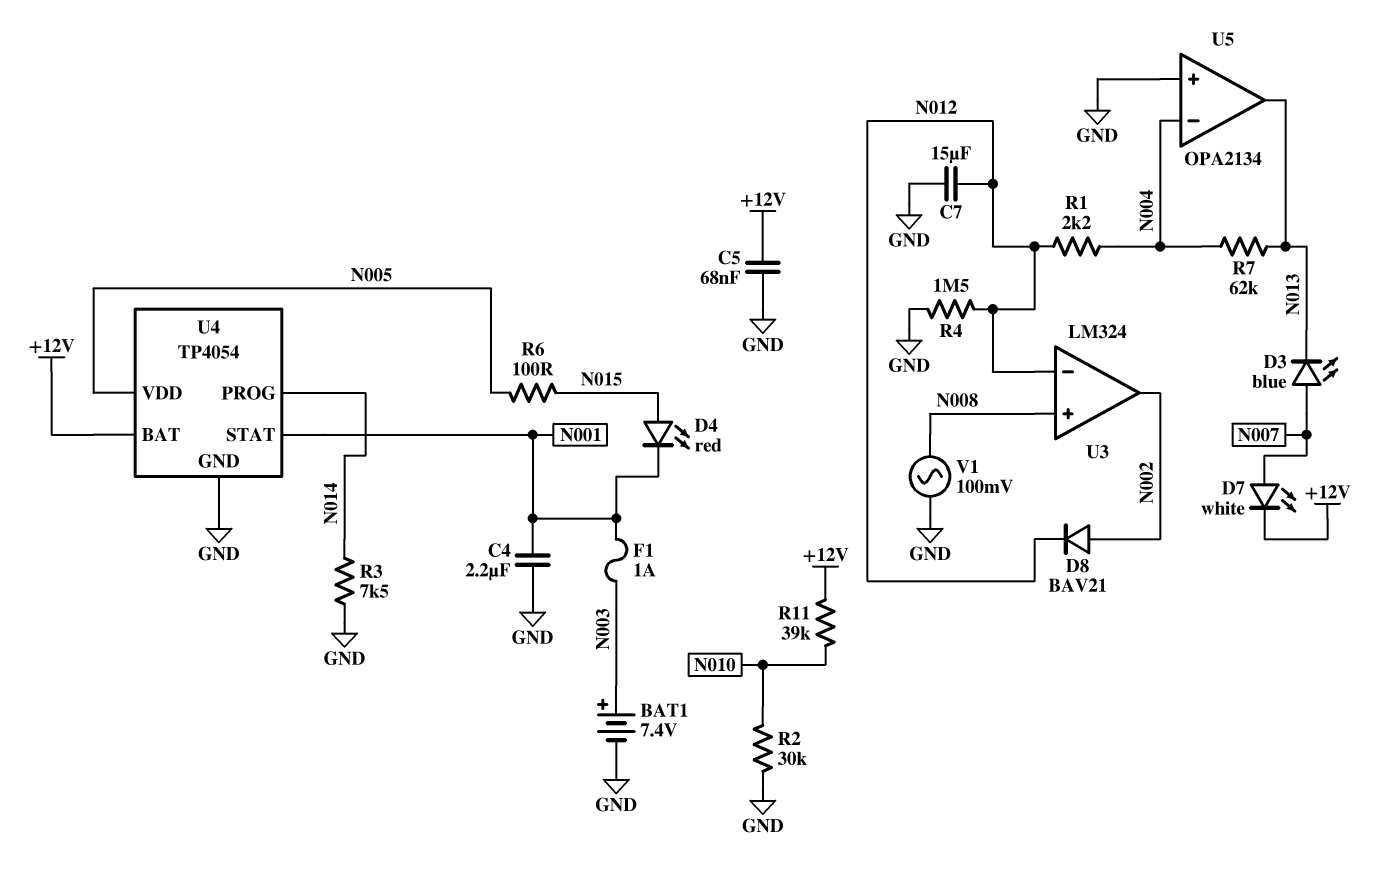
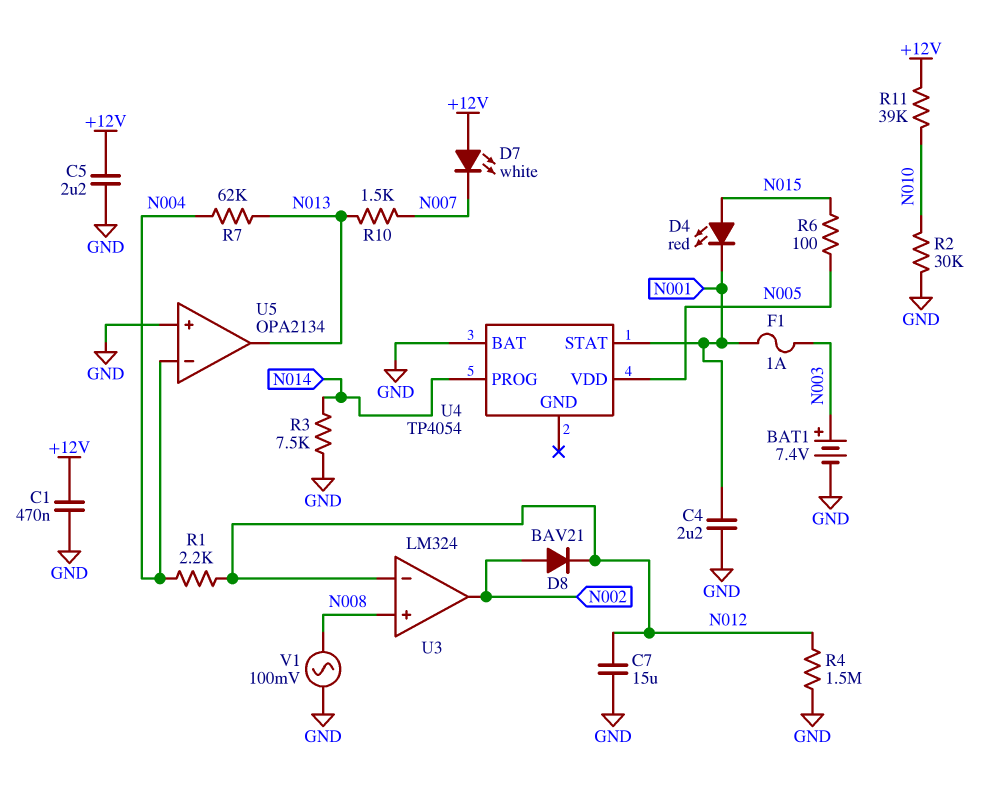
C1: none -> 470nF (+12V, GND)
C5: 68nF (+12V, GND) -> 2.2uF (+12V, GND)
D3: LED blue (A N007, K N013) -> none
D7: LED white (A N007, K +12V) -> LED white (A +12V, K N007)
R10: none -> 1.5k (N007, N013)
U4 pin BAT: +12V -> GND
U4 pin GND: GND -> none

